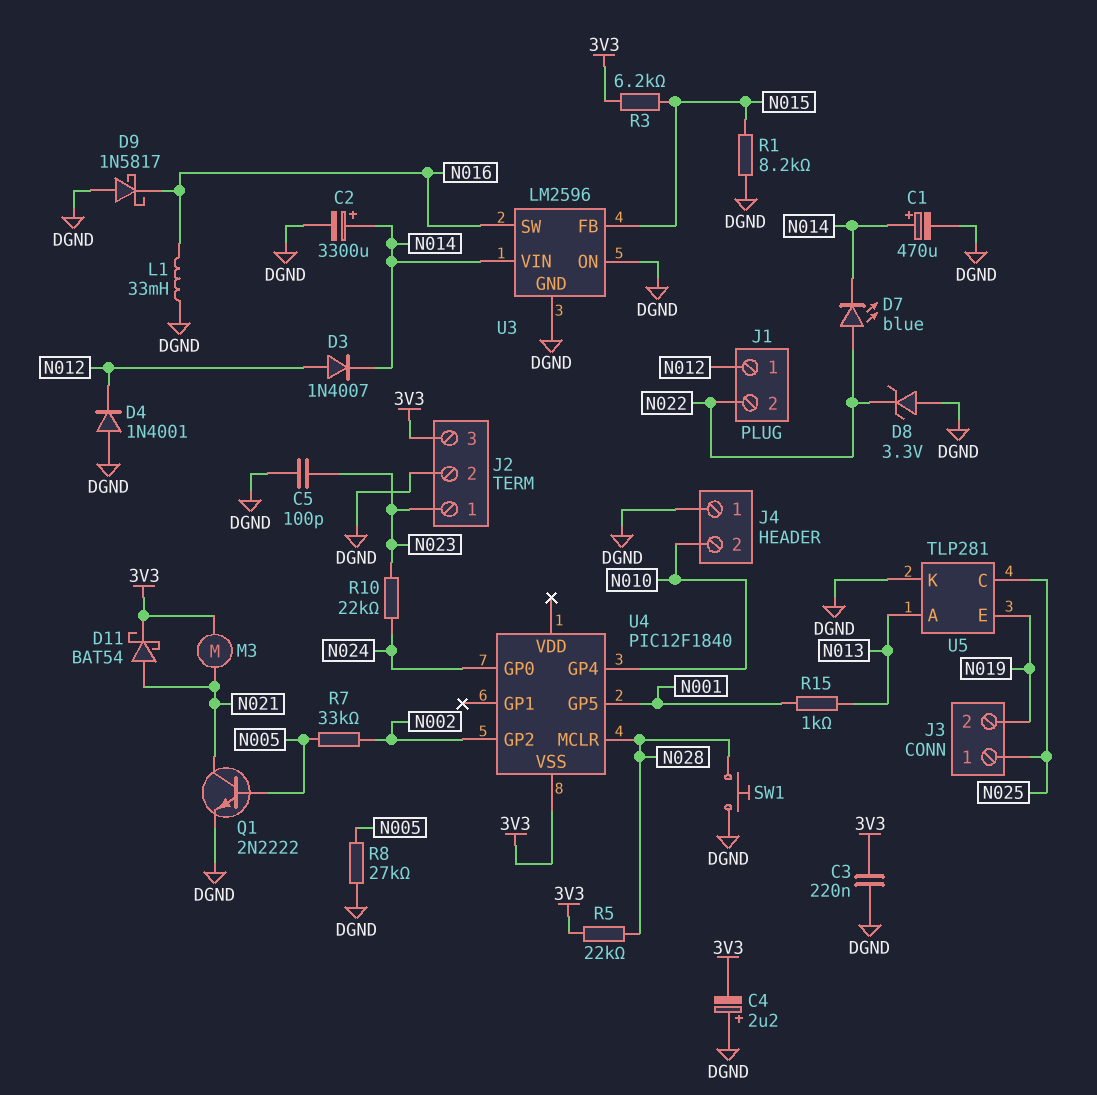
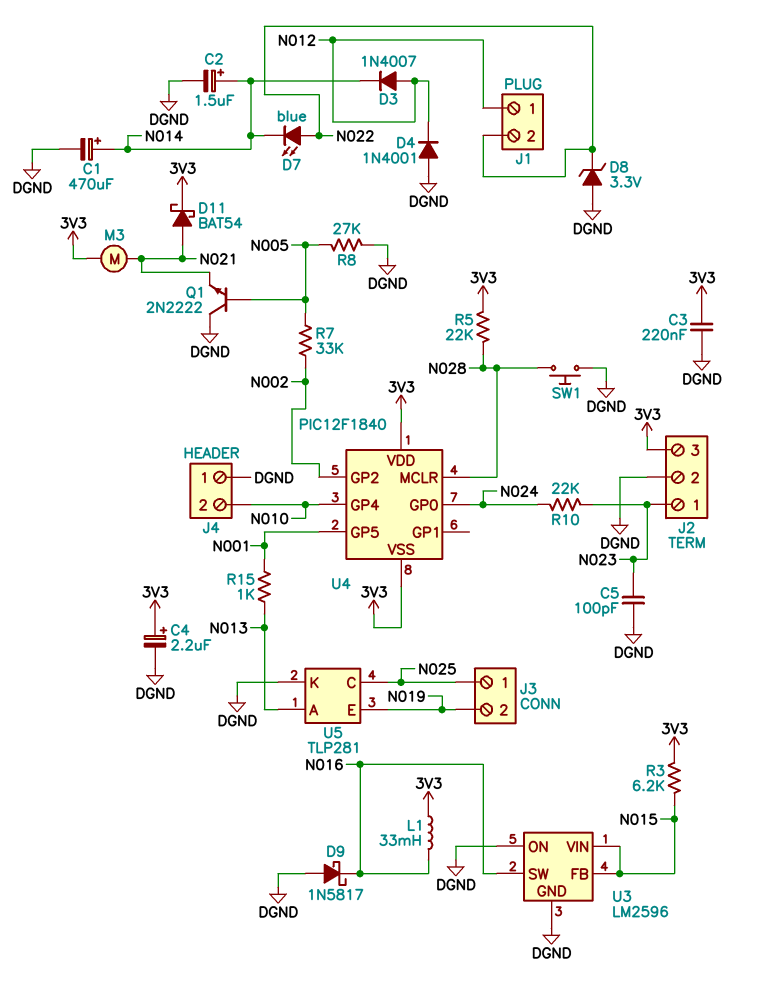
C2: 3300uF (plus N014, minus DGND) -> 1.5uF (plus N014, minus DGND)
C4: 2.2uF (plus DGND, minus 3V3) -> 2.2uF (plus 3V3, minus DGND)
L1: 33mH (DGND, N016) -> 33mH (3V3, N016)
Q1: NPN 2N2222 (B N005, C N021, E DGND) -> NPN 2N2222 (B N005, C DGND, E N021)
R1: 8.2k (DGND, N015) -> none
U3 pin VIN: N014 -> N015
U4 pin VDD: none -> 3V3

